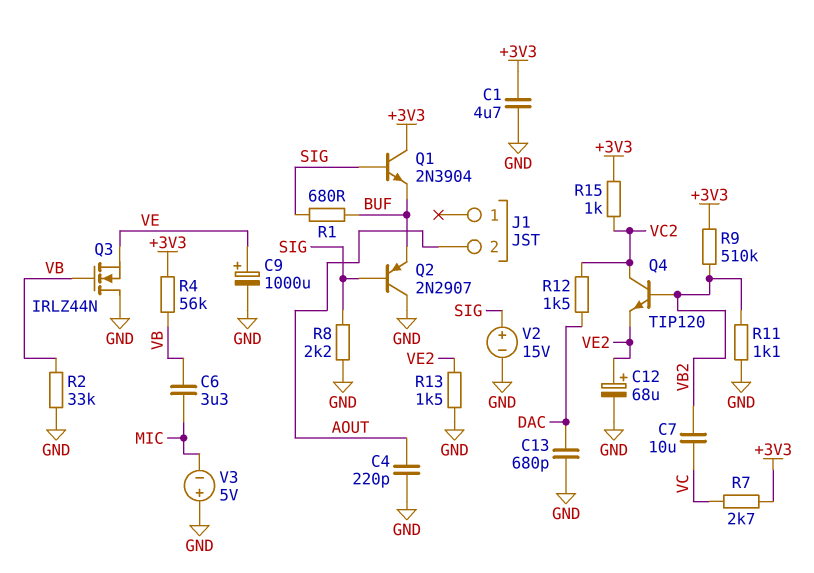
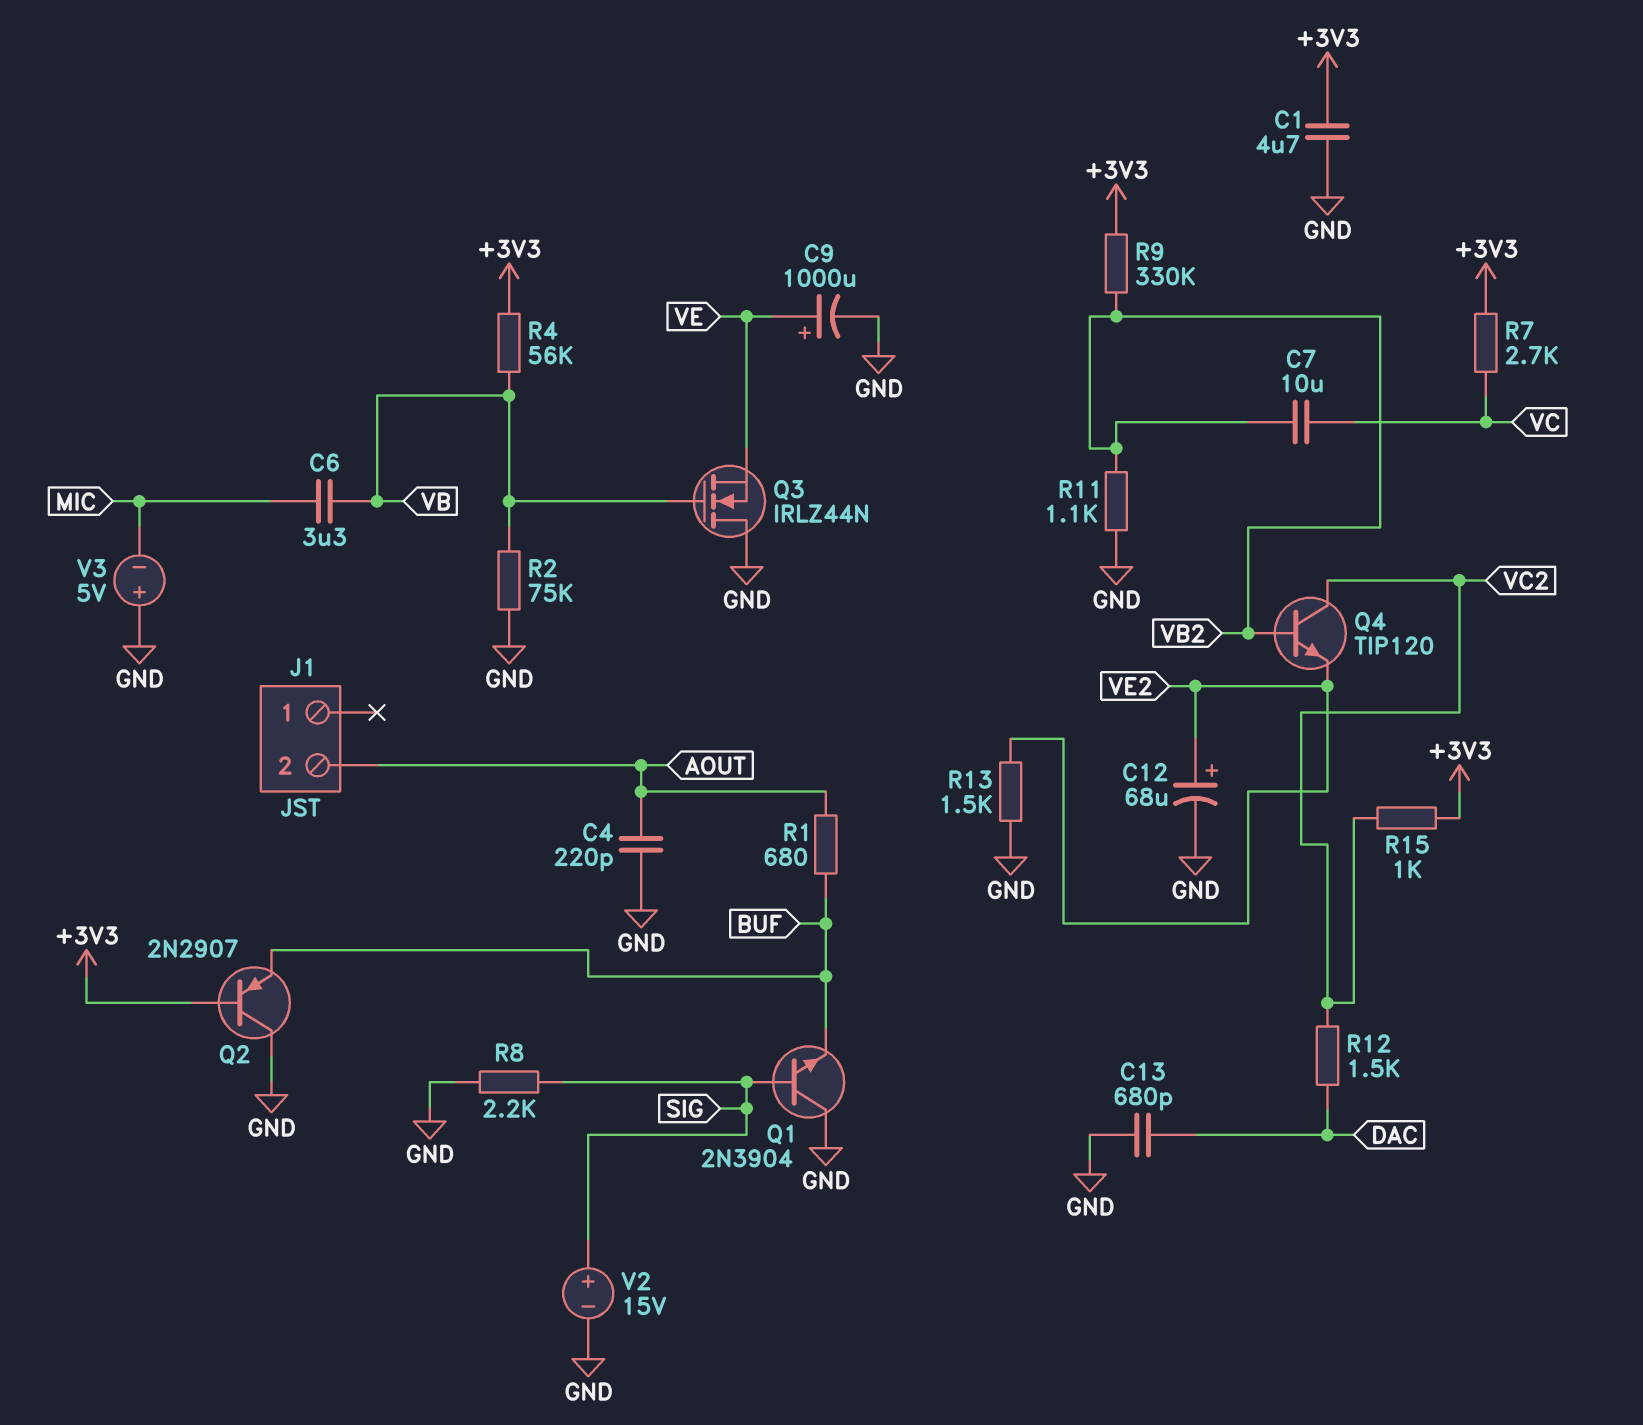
Q1: NPN 2N3904 (B SIG, C +3V3, E BUF) -> NPN 2N3904 (B SIG, C GND, E BUF)
Q2: PNP 2N2907 (B SIG, C GND, E BUF) -> PNP 2N2907 (B +3V3, C GND, E BUF)
R1: 680 (BUF, SIG) -> 680 (AOUT, BUF)
R2: 33k (GND, VB) -> 75k (GND, VB)
R9: 510k (+3V3, VB2) -> 330k (+3V3, VB2)

